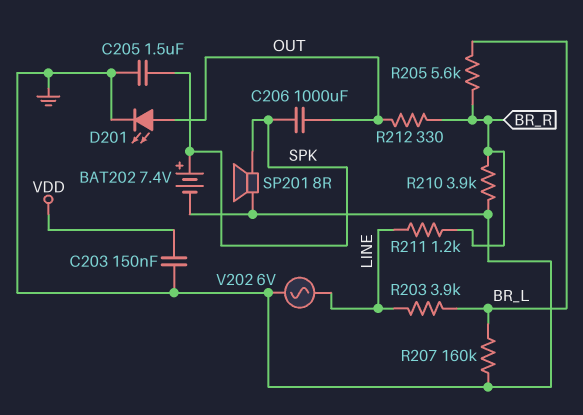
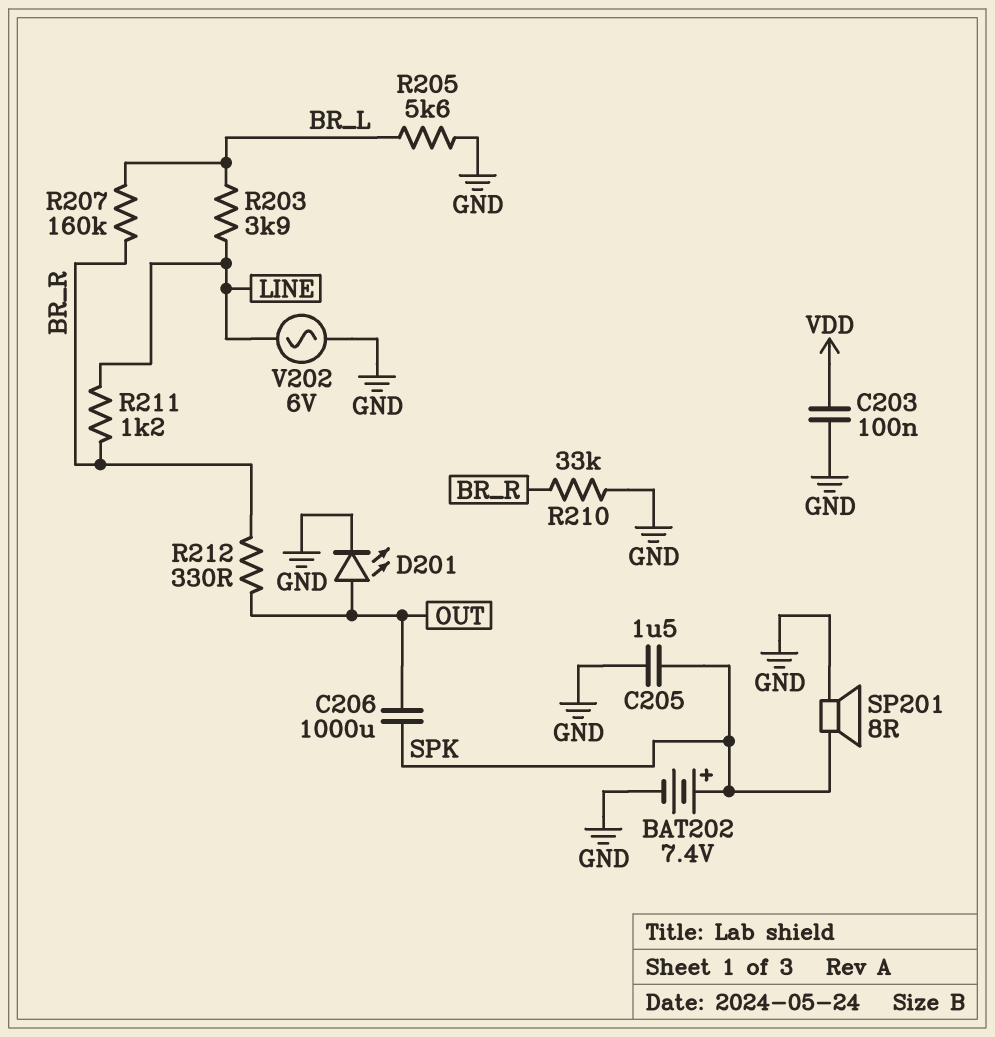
C203: 150nF (GND, VDD) -> 100nF (GND, VDD)
R205: 5.6k (BR_L, BR_R) -> 5.6k (BR_L, GND)
R207: 160k (BR_L, GND) -> 160k (BR_L, BR_R)
R210: 3.9k (BR_R, GND) -> 33k (BR_R, GND)

